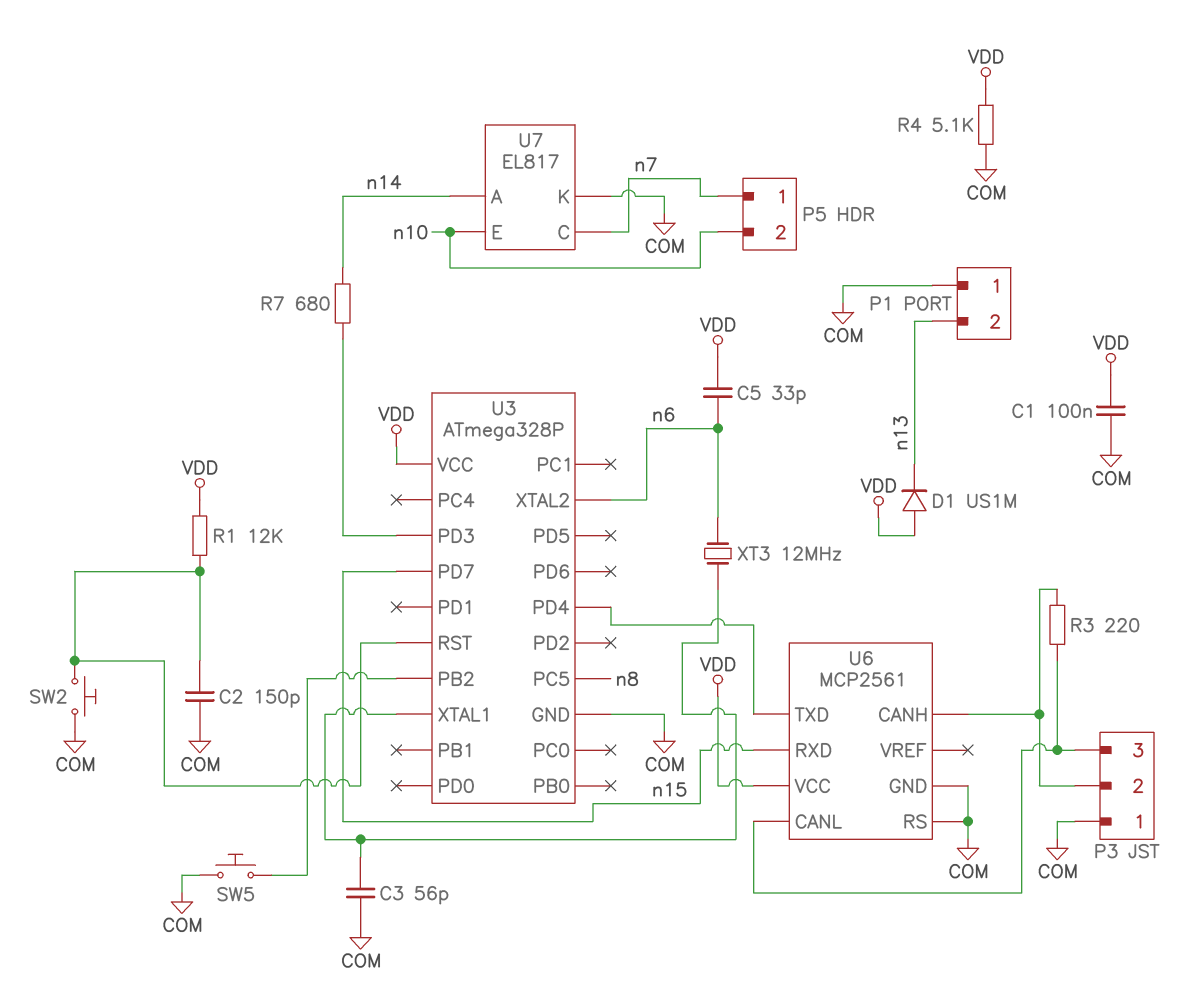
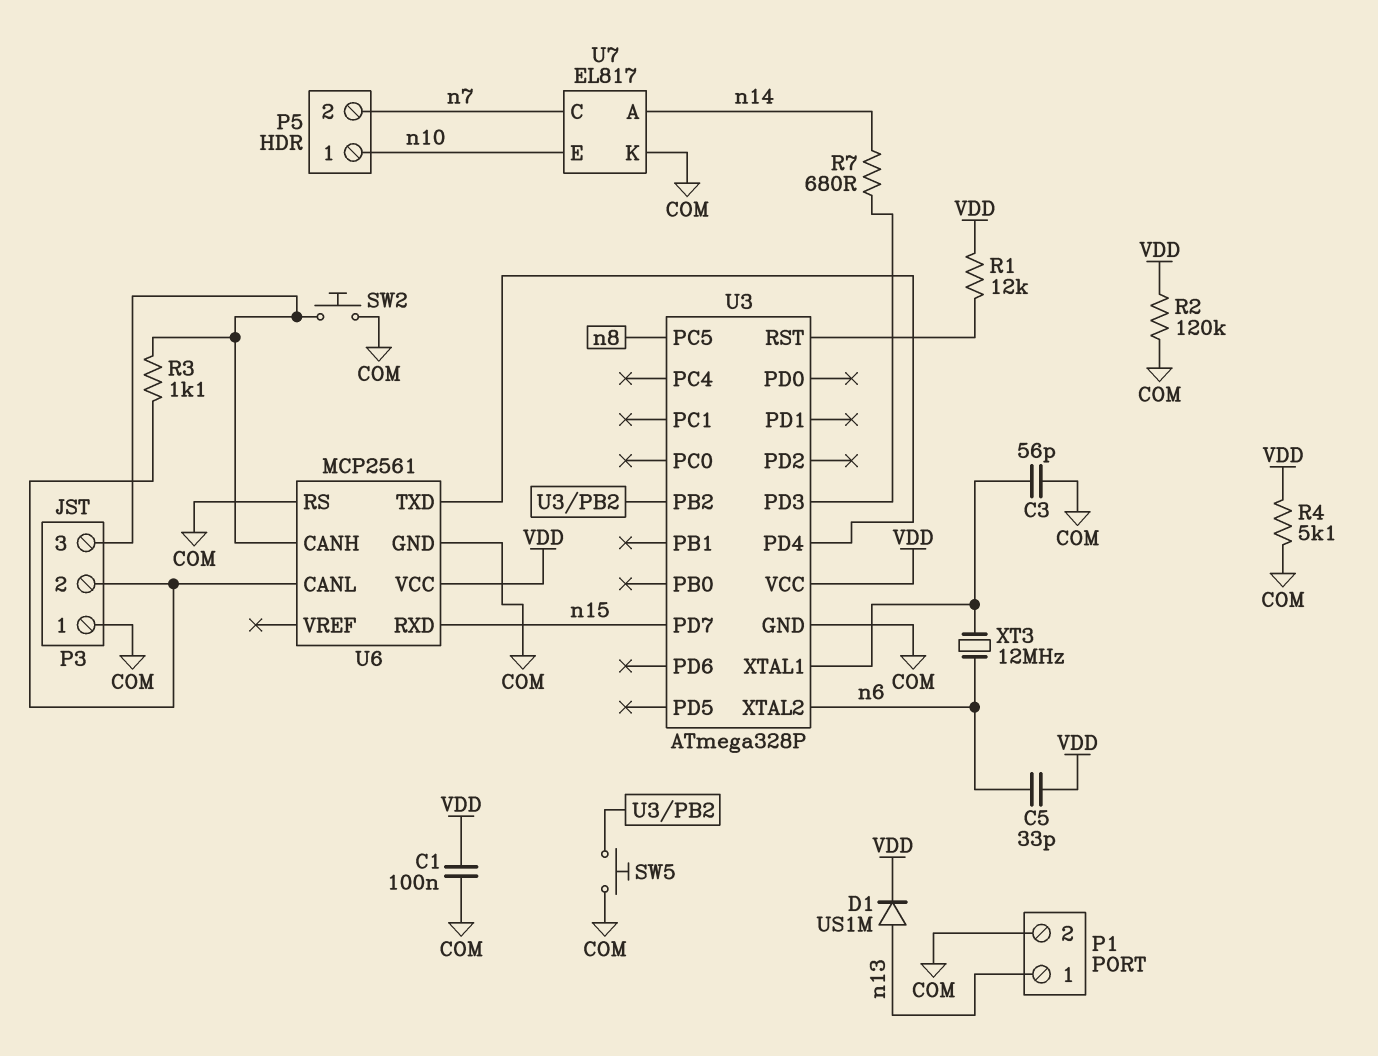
C2: 150pF (COM, U3/RST) -> none
D1: diode US1M (A VDD, K n13) -> diode US1M (A n13, K VDD)
P1 pin 1: COM -> n13
P1 pin 2: n13 -> COM
P5 pin 1: n7 -> n10
P5 pin 2: n10 -> n7
R2: none -> 120k (COM, VDD)
R3: 220 (P3/2, P3/3) -> 1.1k (P3/2, P3/3)
SW2: button (COM, U3/RST) -> button (COM, P3/3)
U6 pin CANH: P3/2 -> P3/3
U6 pin CANL: P3/3 -> P3/2

